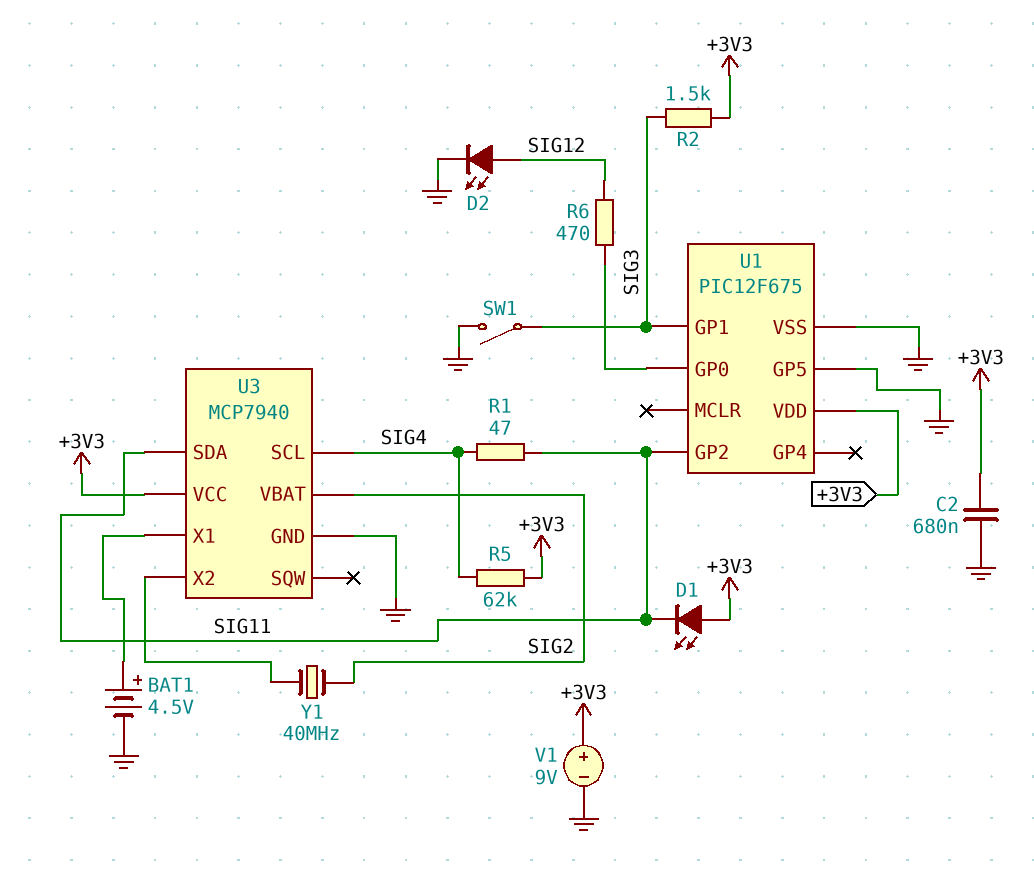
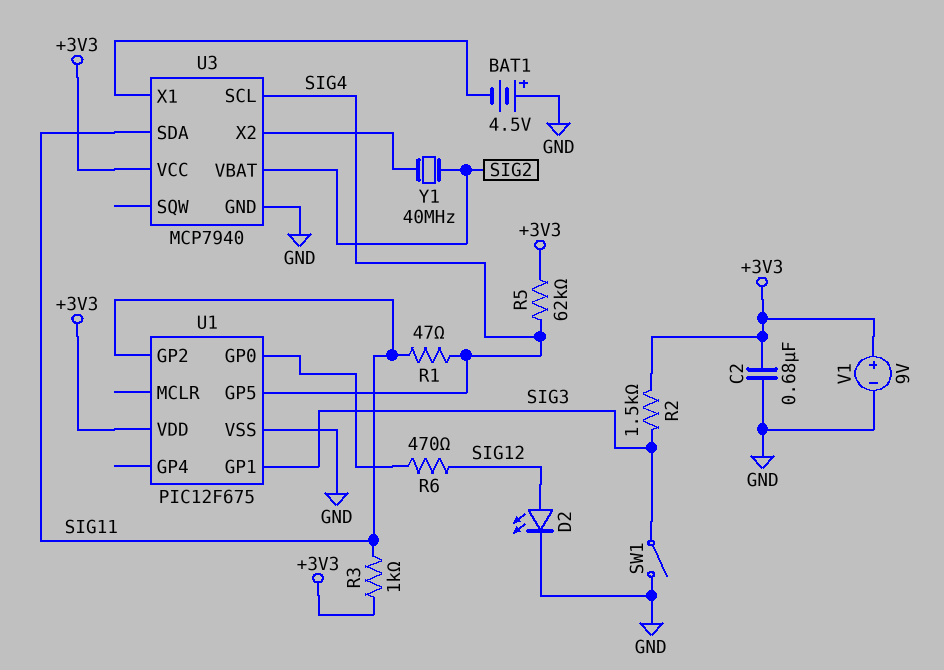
BAT1: 4.5V (plus U3/X1, minus GND) -> 4.5V (plus GND, minus U3/X1)
D1: LED (A +3V3, K SIG11) -> none
R3: none -> 1k (+3V3, SIG11)
U1 pin GP5: GND -> SIG4

